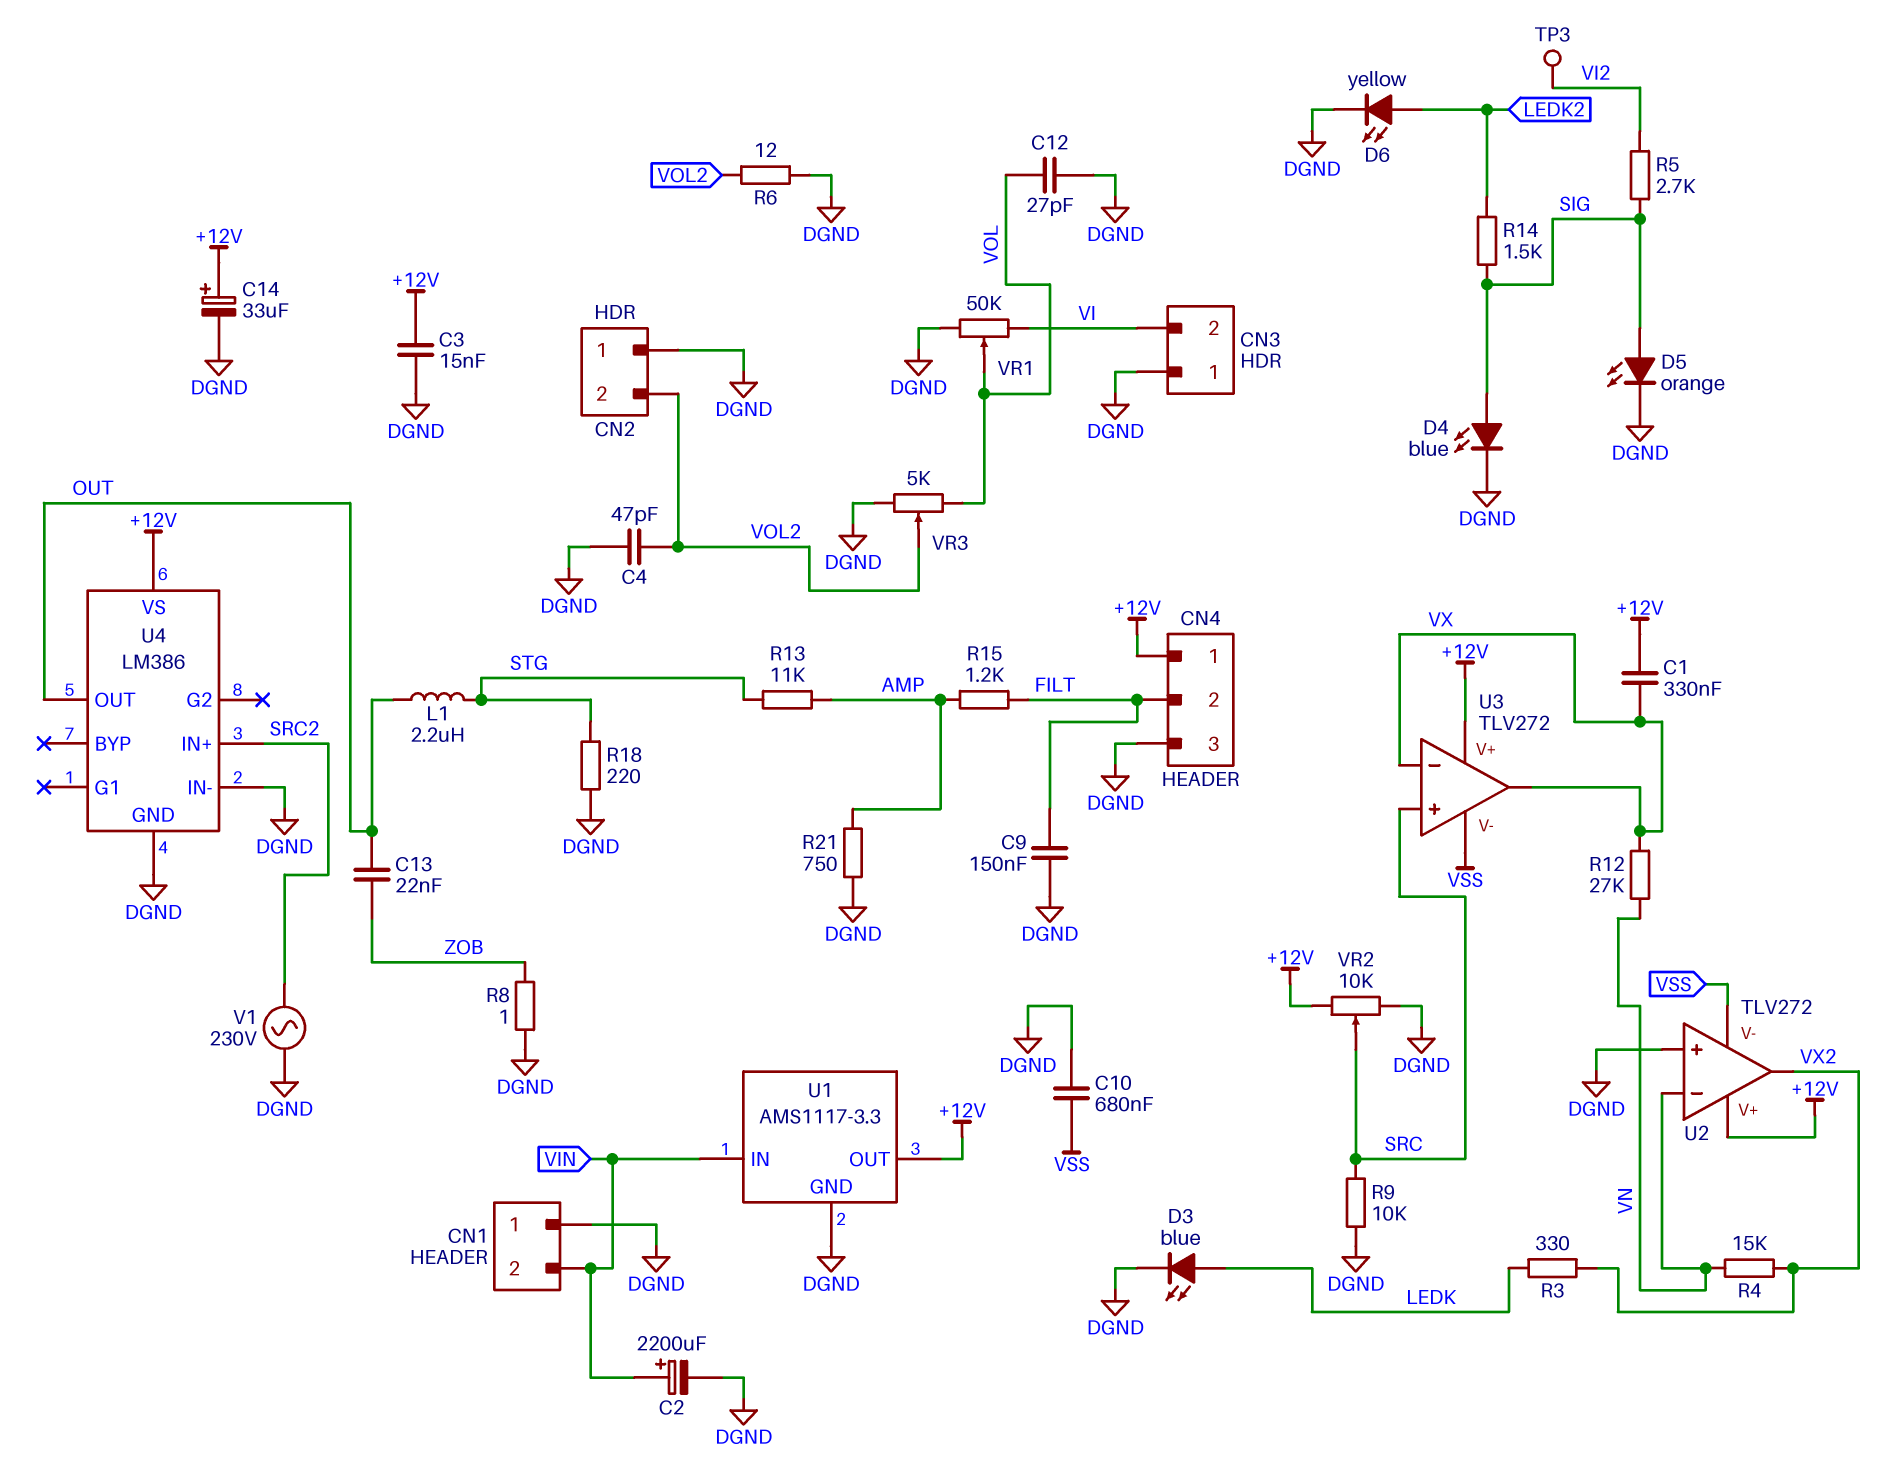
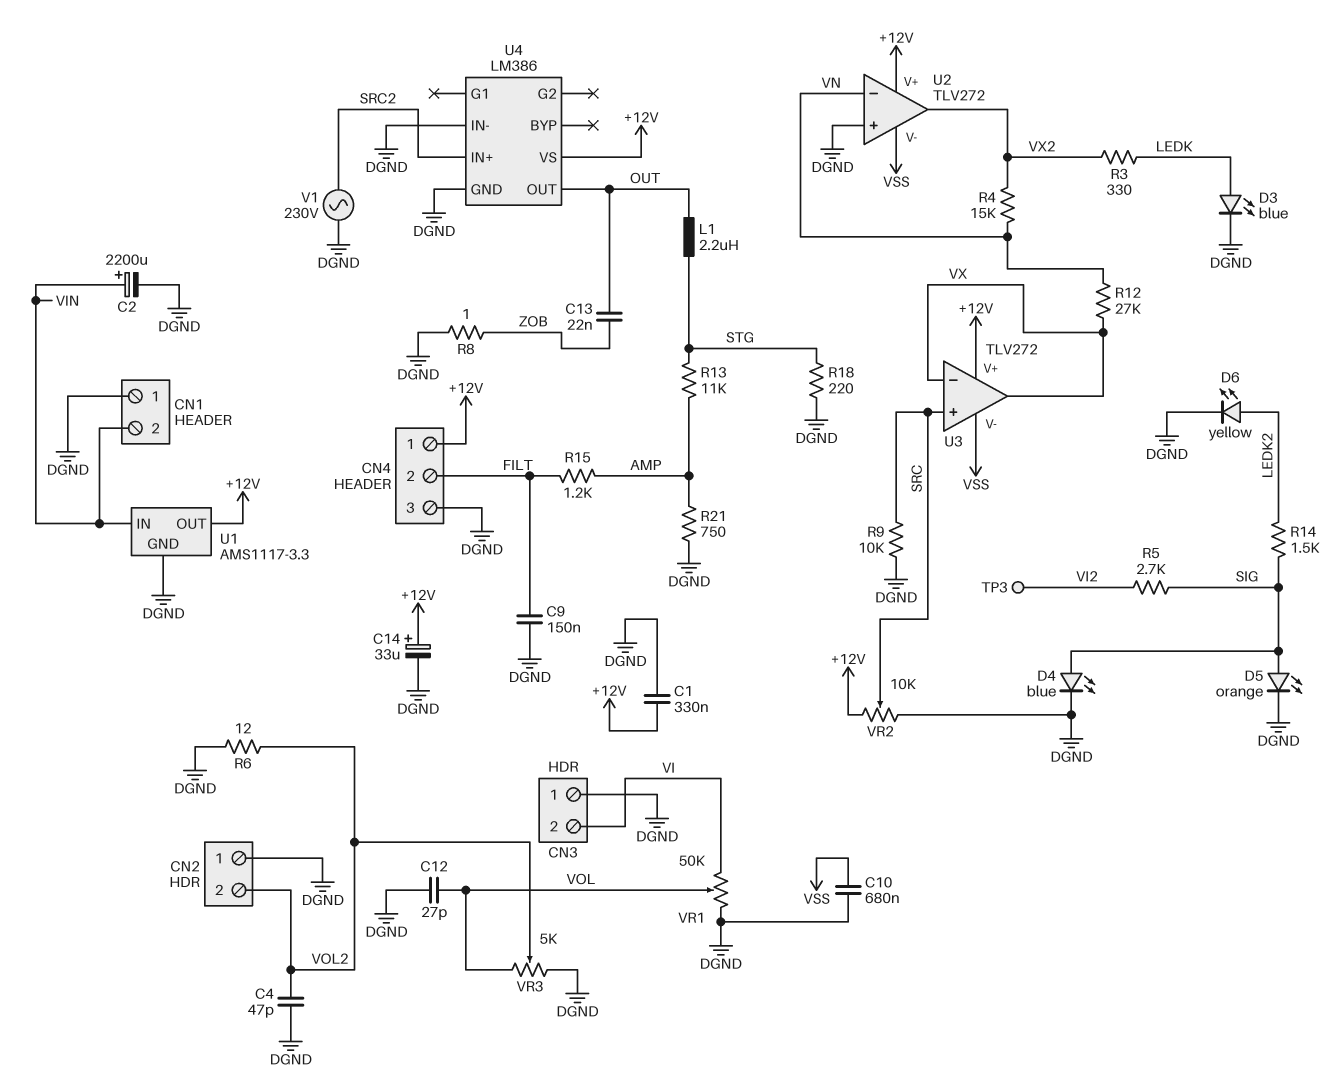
C1: 330nF (+12V, VX) -> 330nF (+12V, DGND)
C3: 15nF (+12V, DGND) -> none

